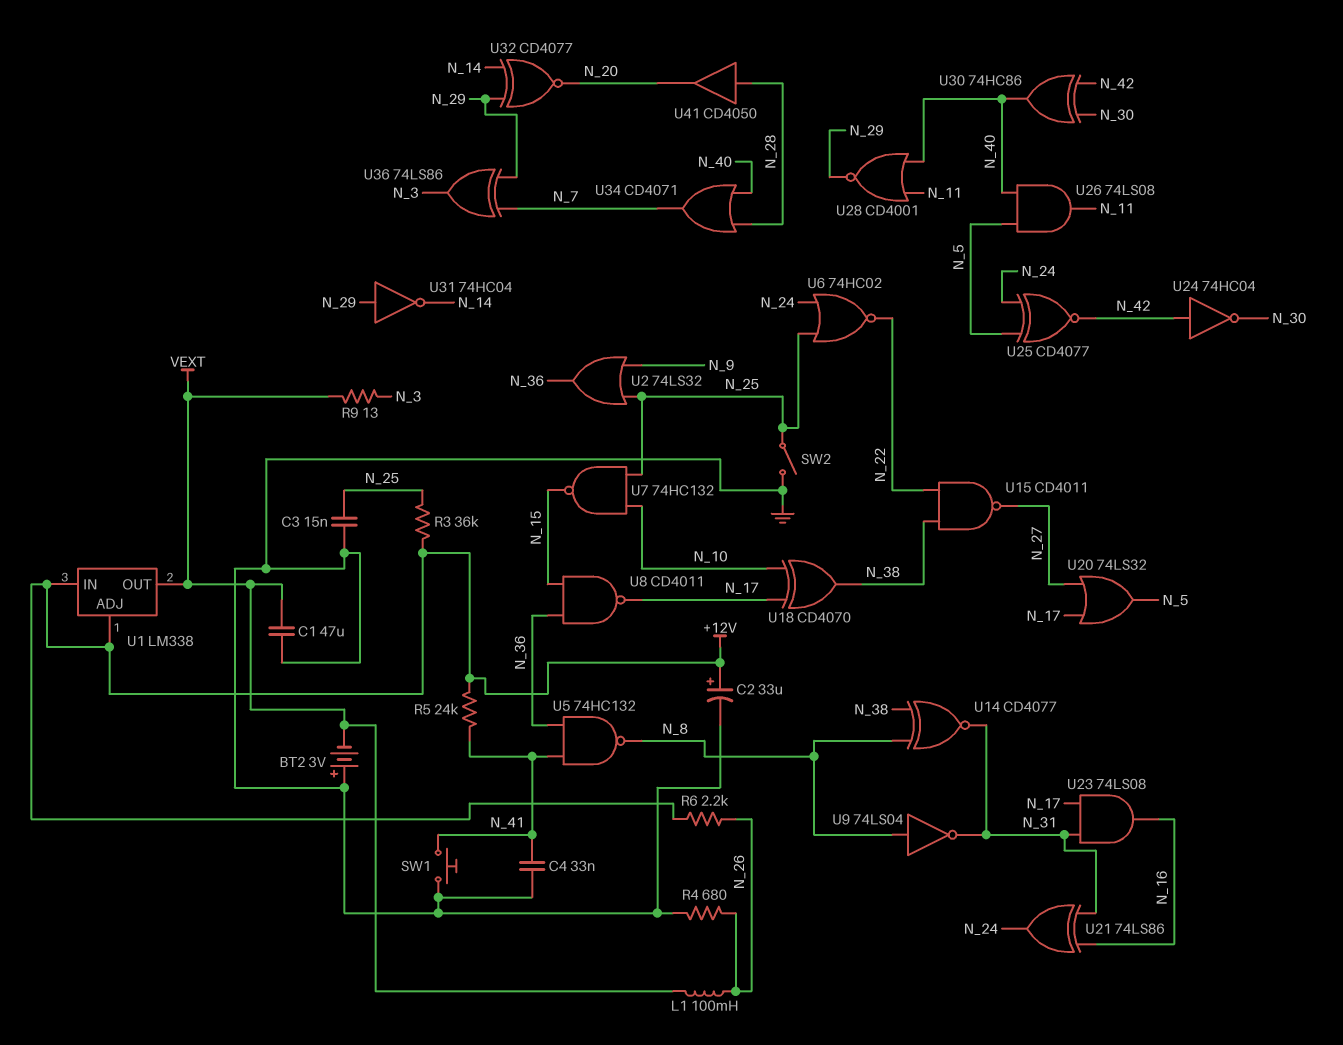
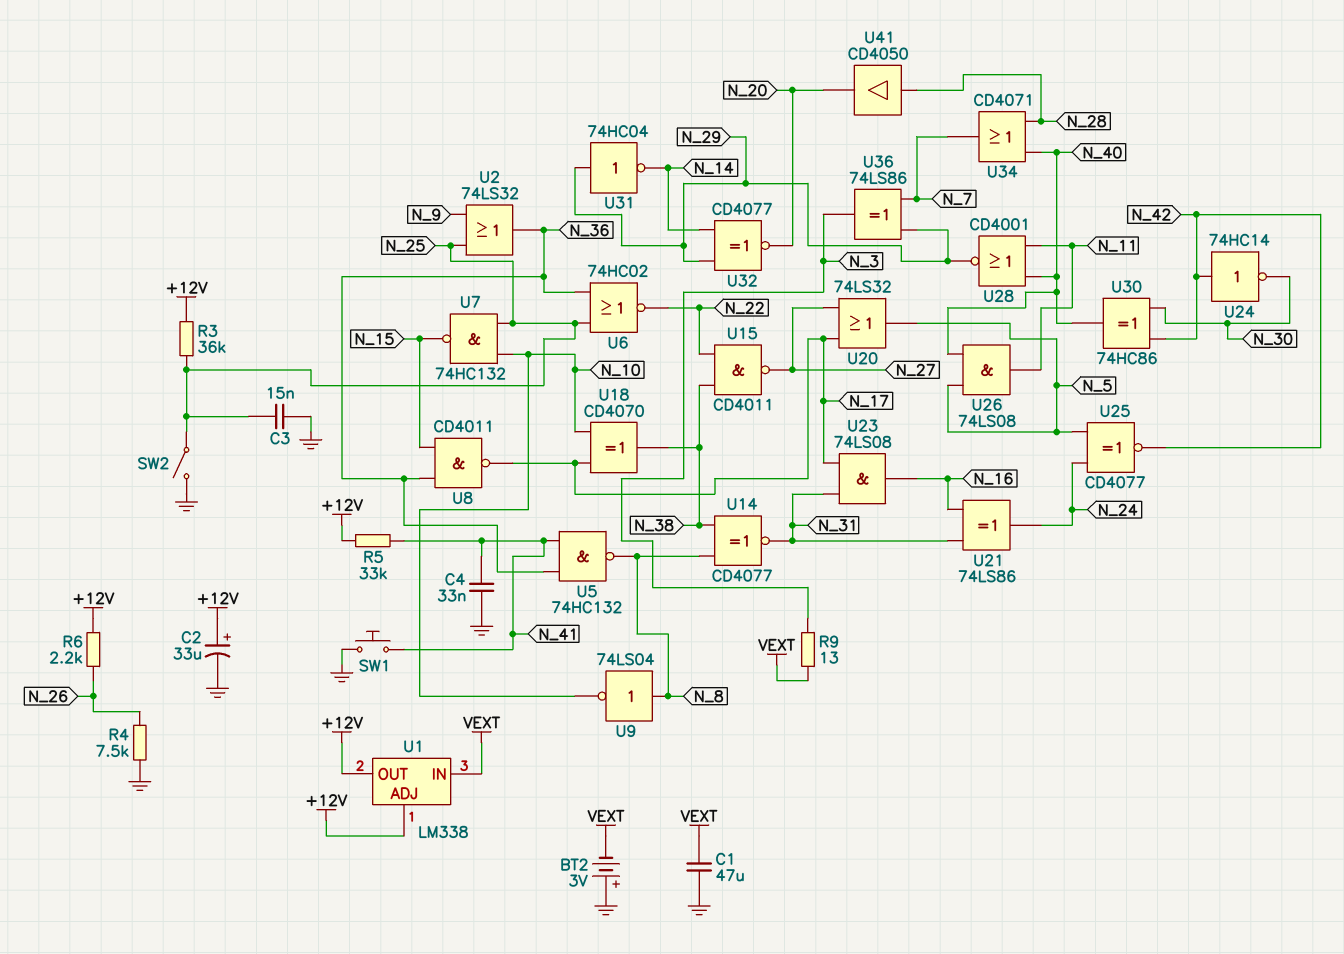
L1: 100mH (N_26, VEXT) -> none
R4: 680 (GND, N_26) -> 7.5k (GND, N_26)
R5: 24k (+12V, N_41) -> 33k (+12V, N_41)
U1 pin IN: +12V -> VEXT
U1 pin OUT: VEXT -> +12V
U6: NOR 74HC02 (in N_24, in N_25, out N_22) -> NOR 74HC02 (in N_25, in N_36, out N_22)
U9: NOT 74LS04 (in N_8, out N_31) -> NOT 74LS04 (in N_8, out N_10)
U24: NOT 74HC04 (in N_42, out N_30) -> NOT 74HC14 (in N_42, out N_30)

